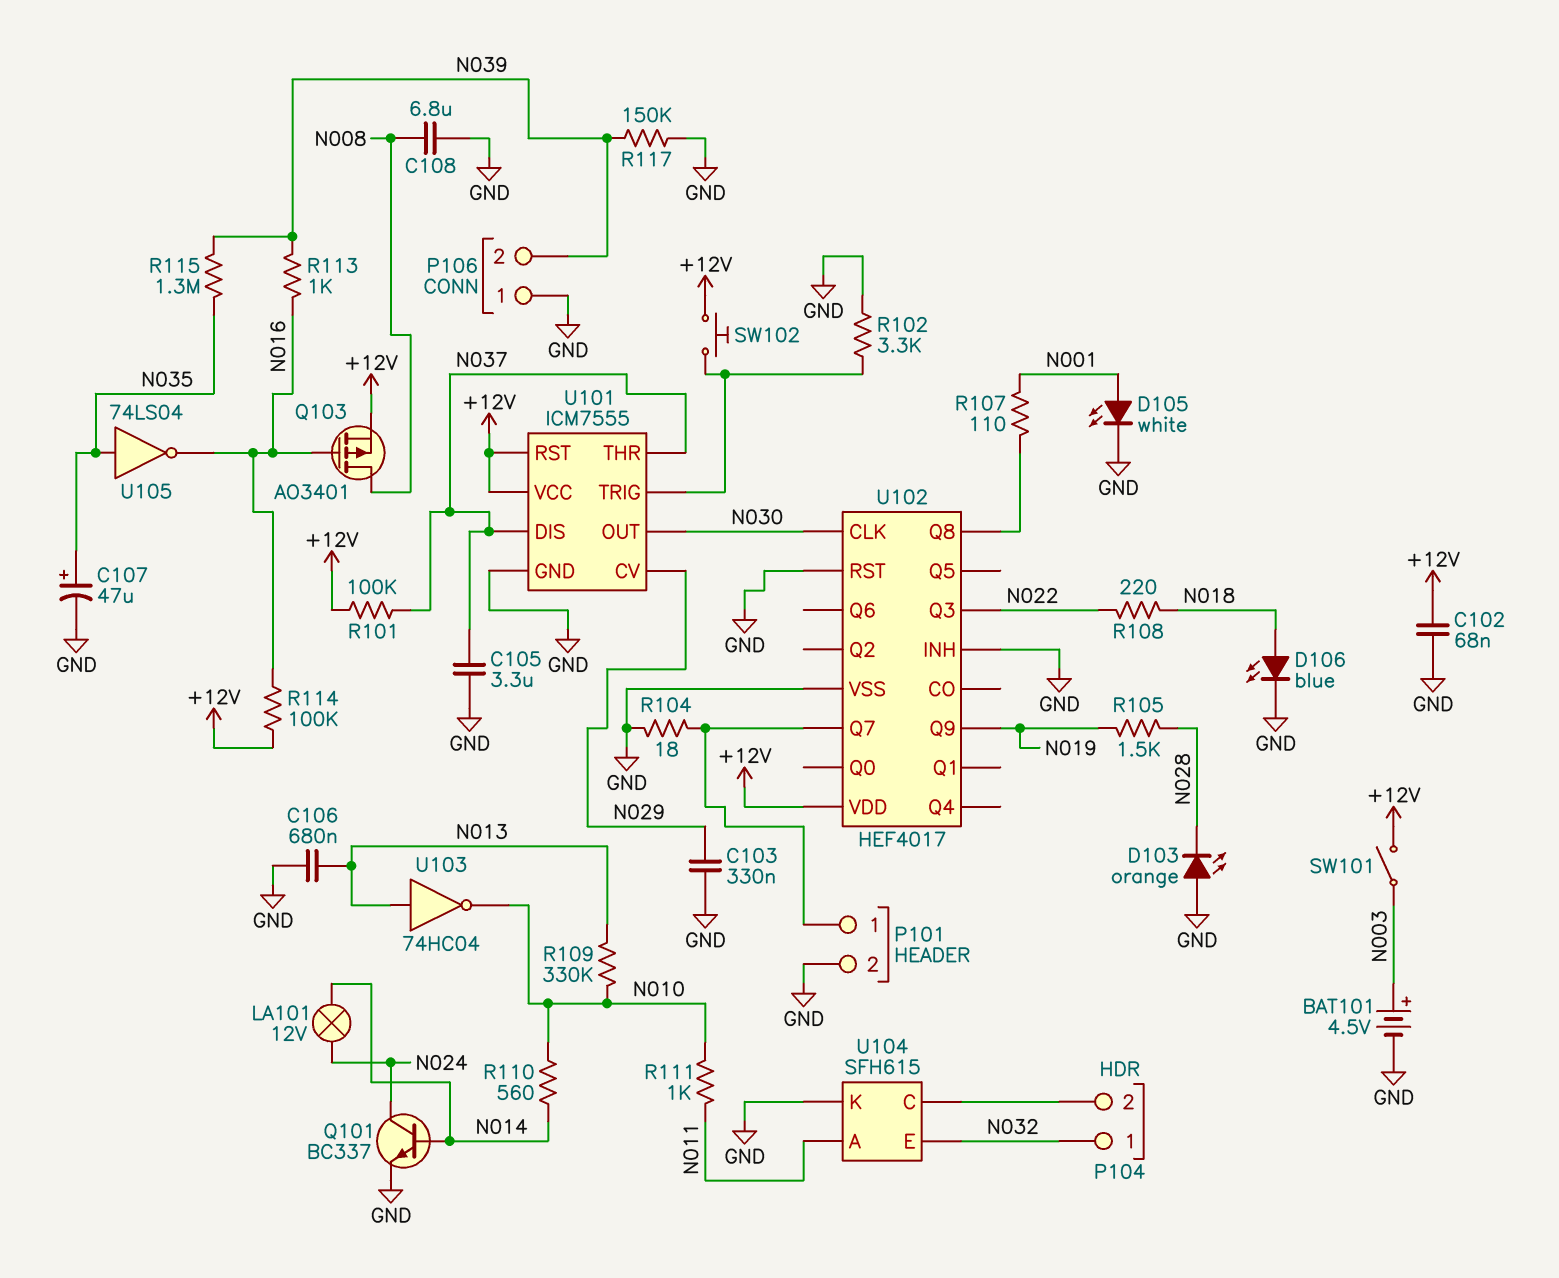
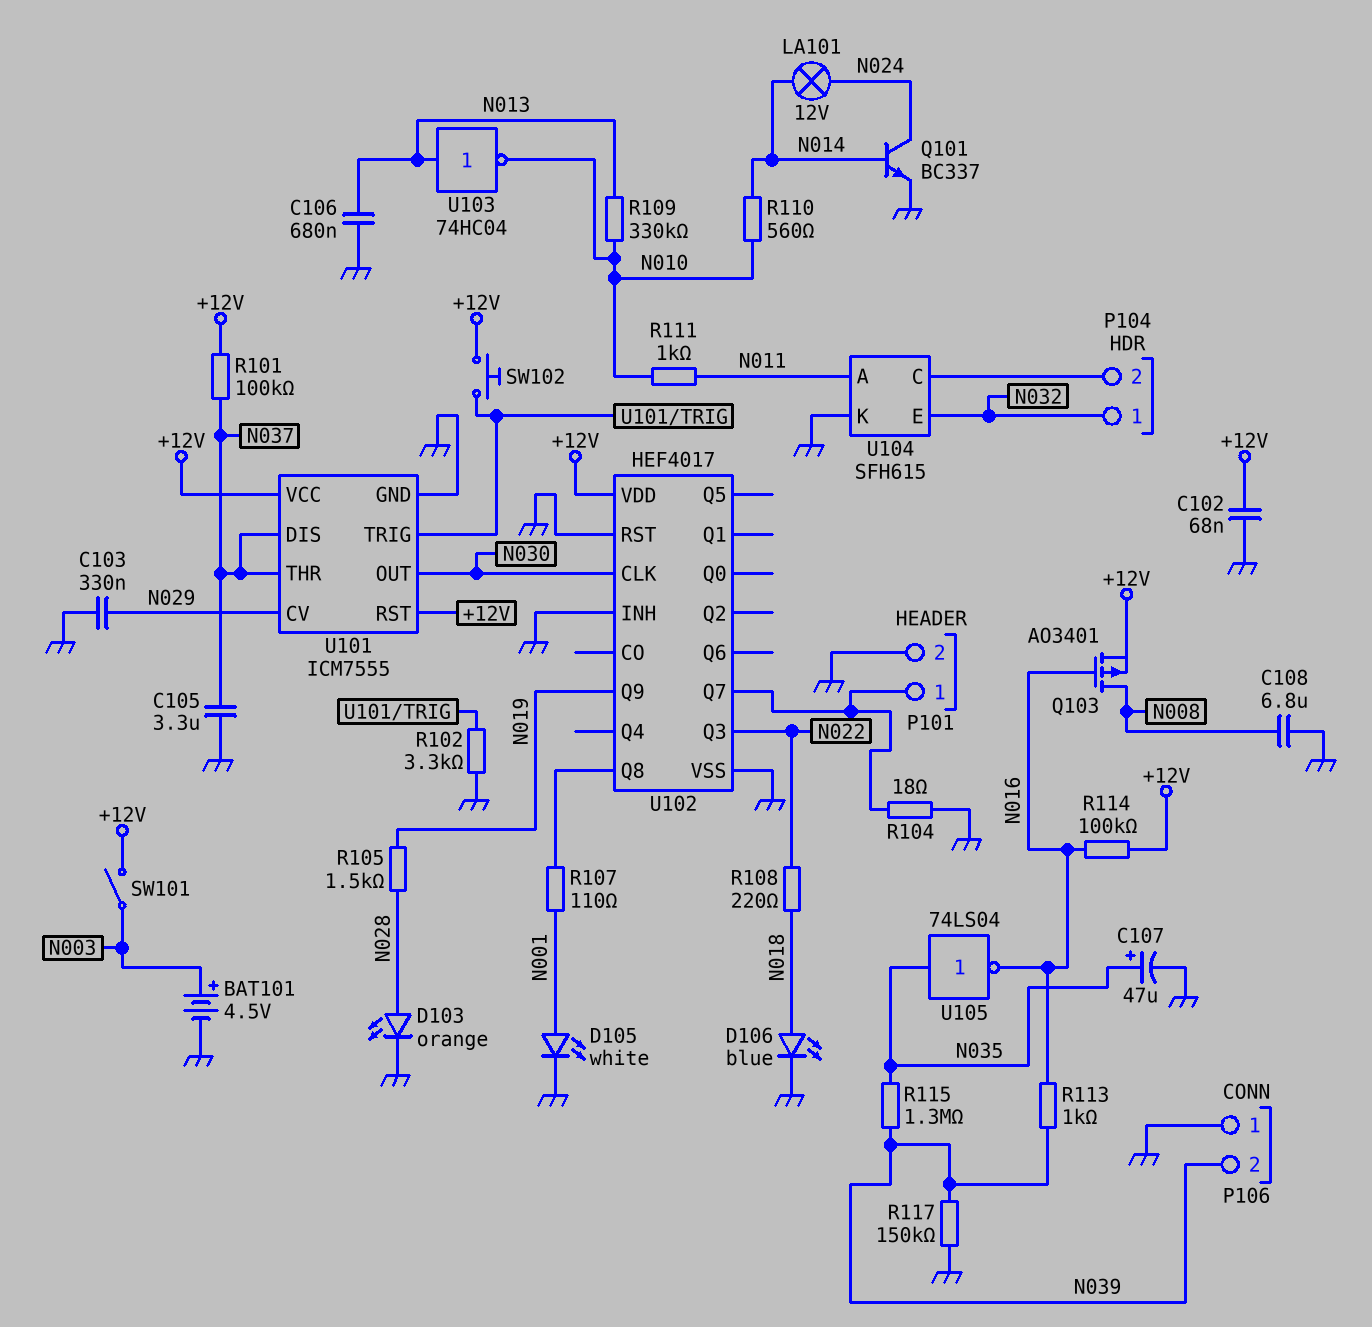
D103: LED orange (A GND, K N028) -> LED orange (A N028, K GND)

